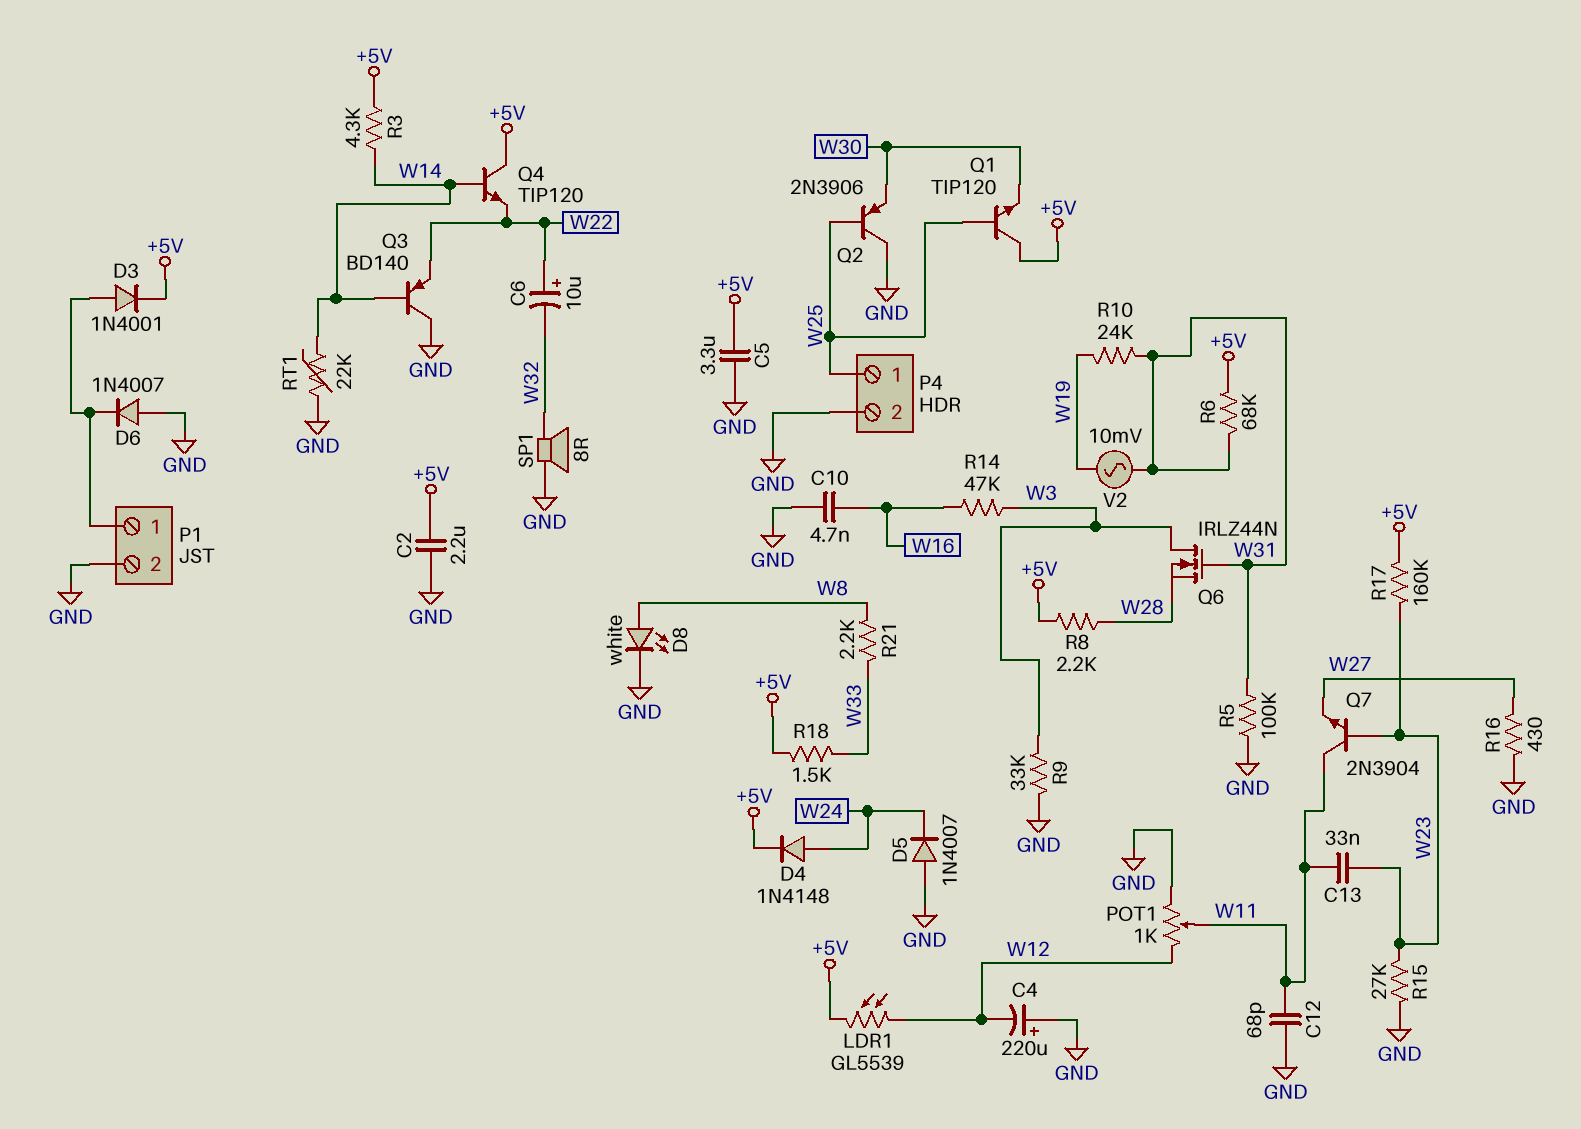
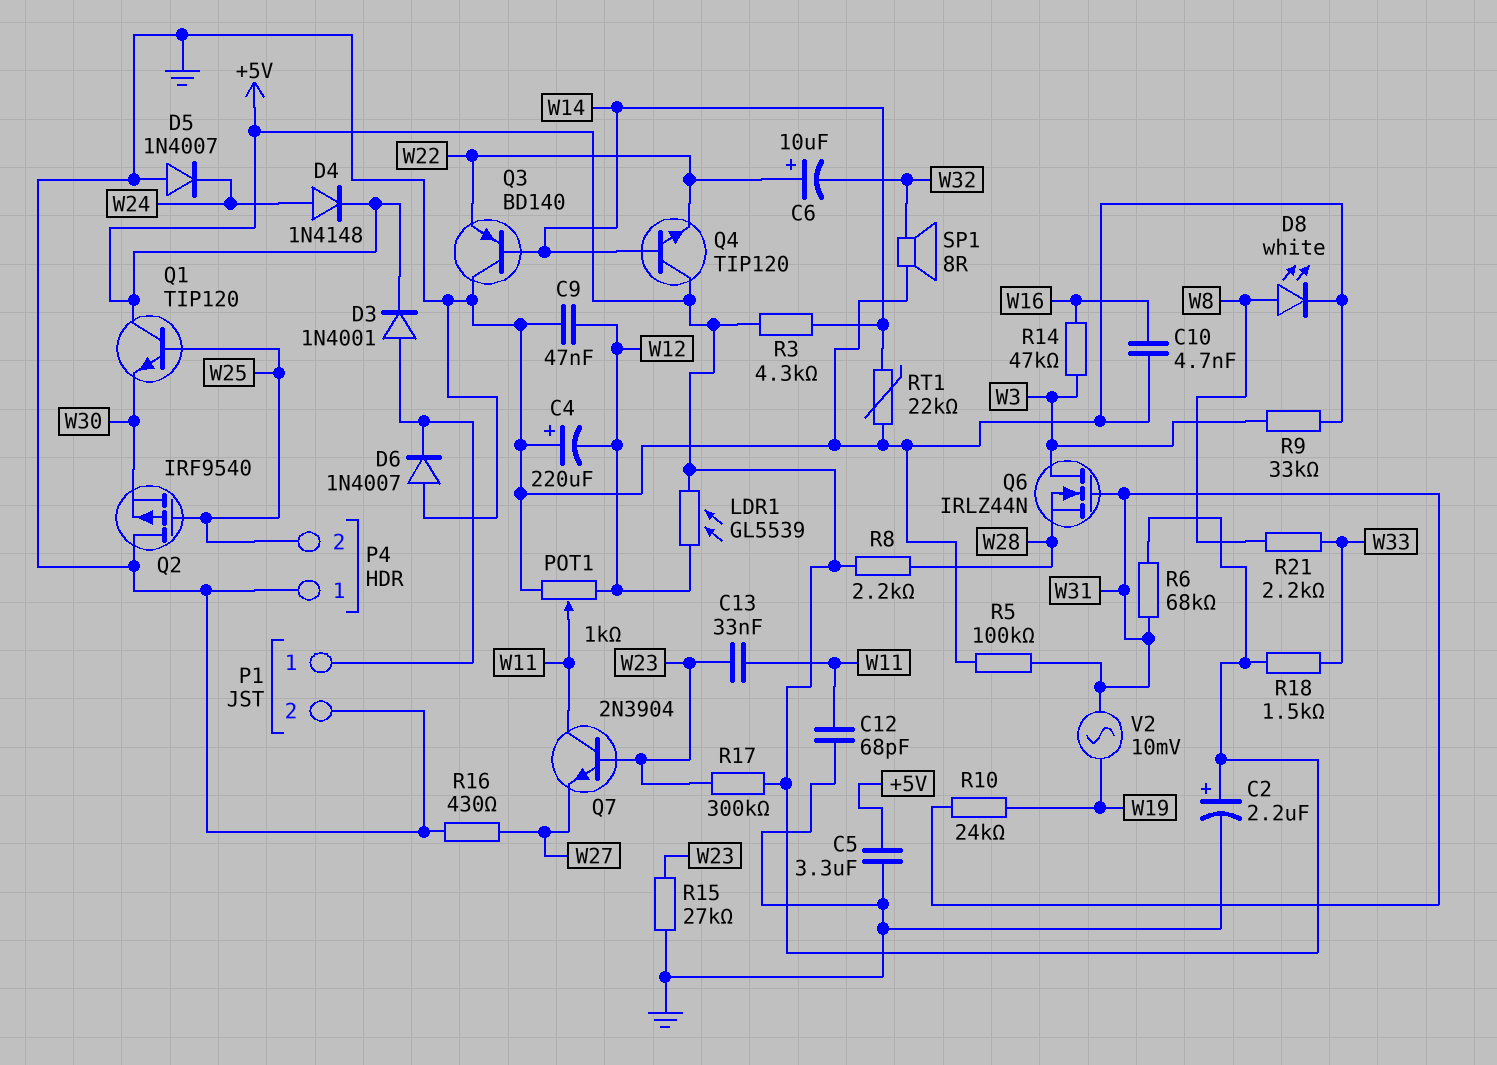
C2: 2.2uF (+5V, GND) -> 2.2uF (plus +5V, minus GND)
C9: none -> 47nF (GND, W12)
P4 pin 1: W25 -> GND
P4 pin 2: GND -> W25
Q2: PNP 2N3906 (B W25, C GND, E W30) -> PMOS IRF9540 (G W25, D GND, S W30)
R17: 160k (+5V, W23) -> 300k (+5V, W23)

